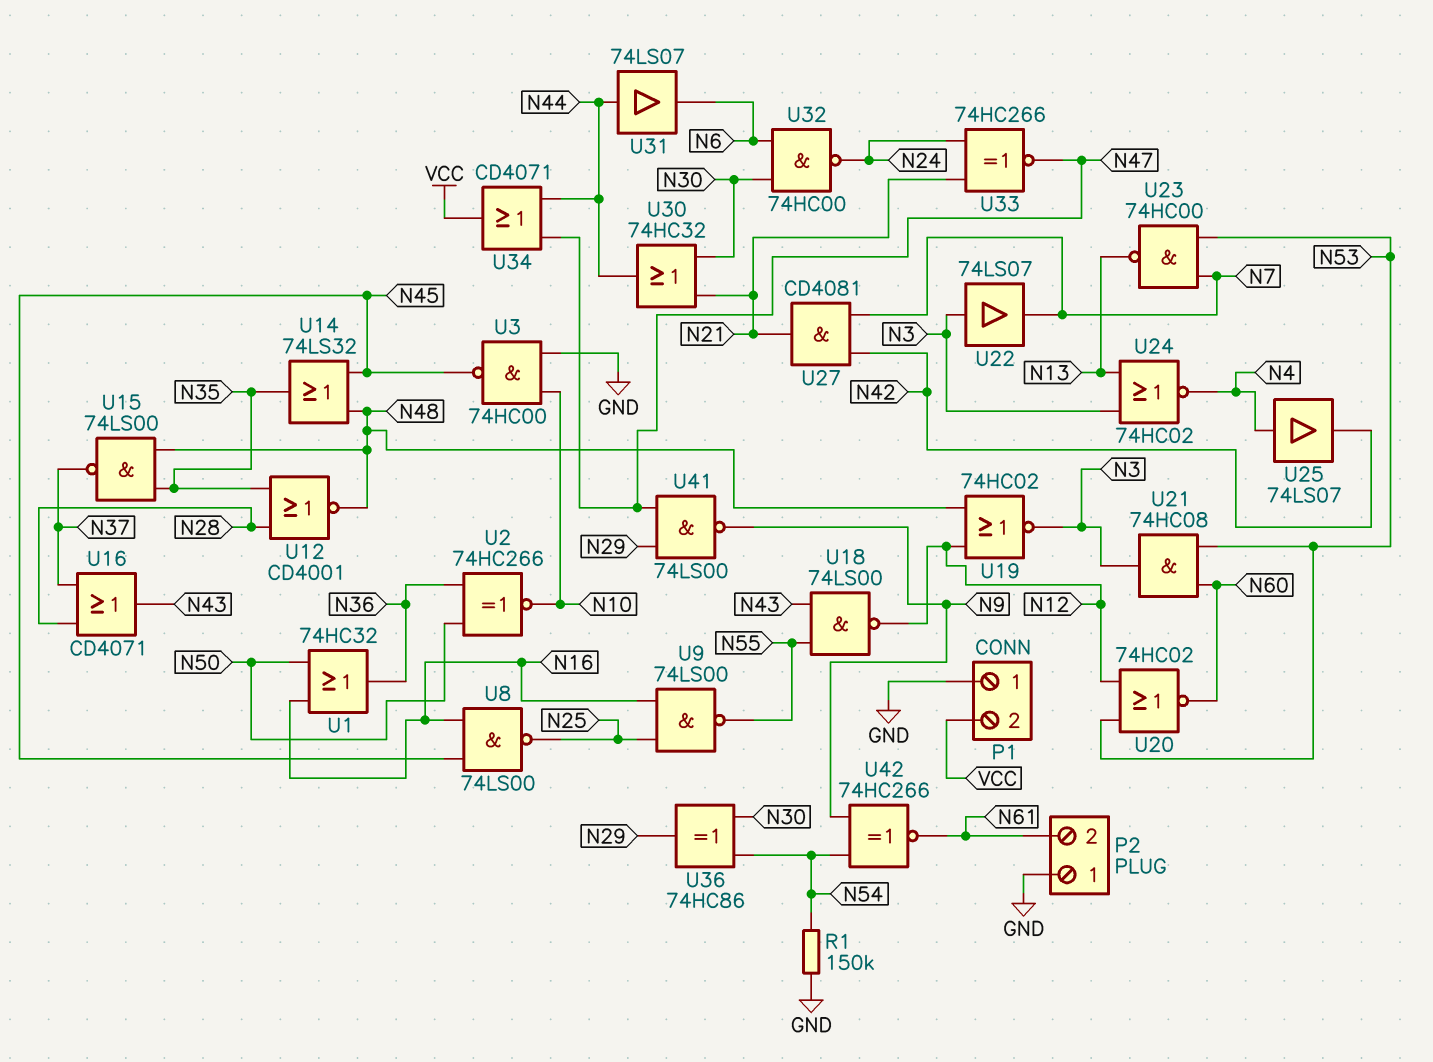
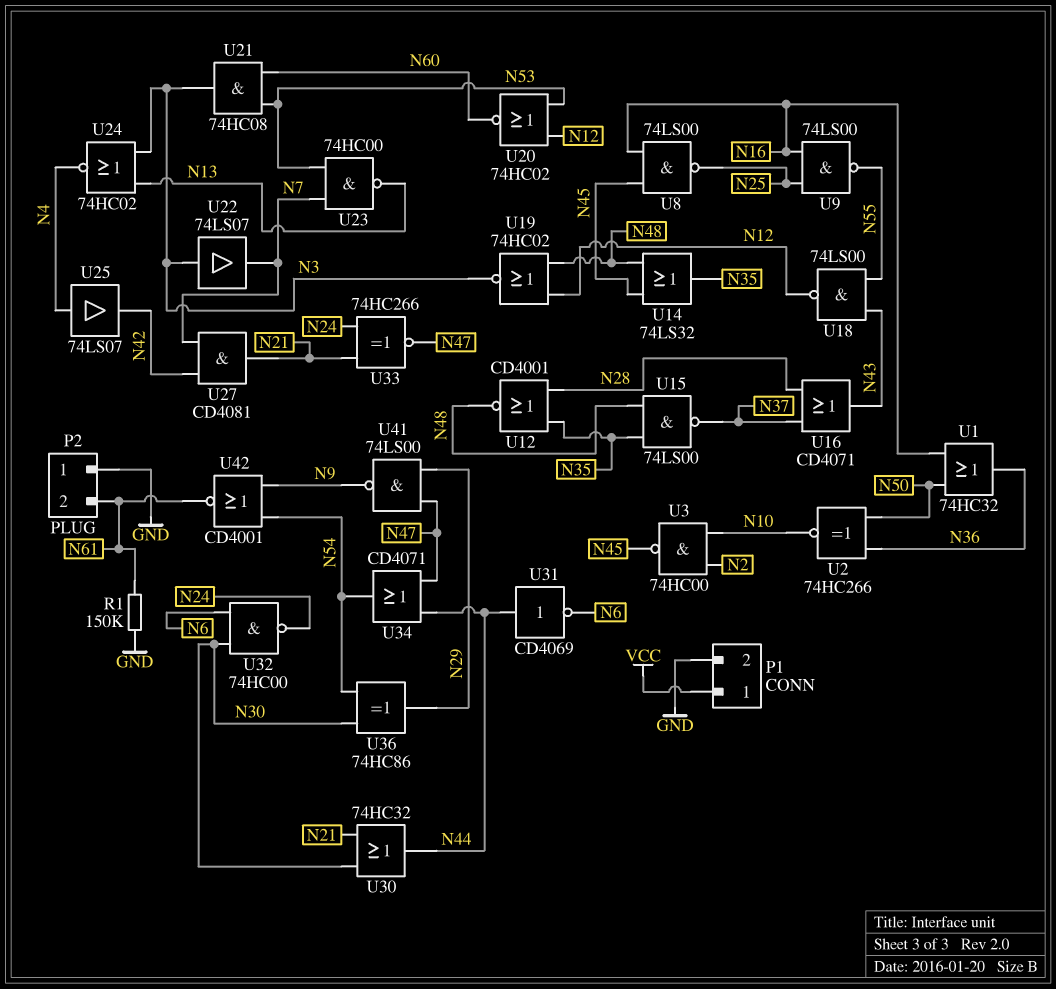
P1 pin 1: GND -> VCC
P1 pin 2: VCC -> GND
R1: 150k (GND, N54) -> 150k (GND, N61)
U3: NAND 74HC00 (in GND, in N10, out N45) -> NAND 74HC00 (in N2, in N10, out N45)
U31: buffer 74LS07 (in N44, out N6) -> NOT CD4069 (in N44, out N6)
U34: OR CD4071 (in N44, in N47, out VCC) -> OR CD4071 (in N44, in N47, out N54)
U42: XNOR 74HC266 (in N9, in N54, out N61) -> NOR CD4001 (in N9, in N54, out N61)

